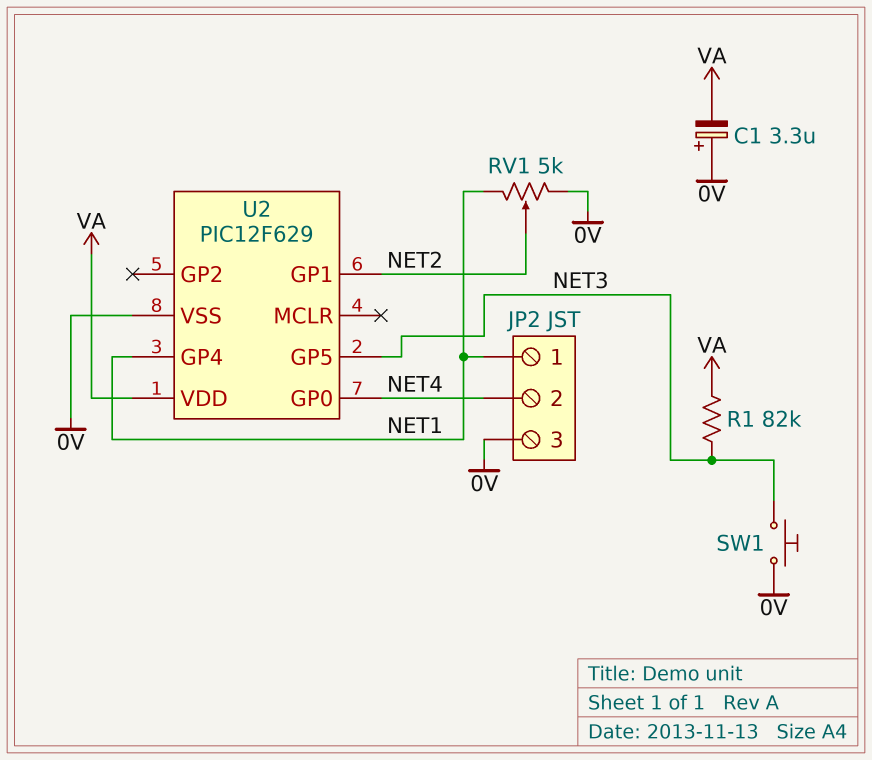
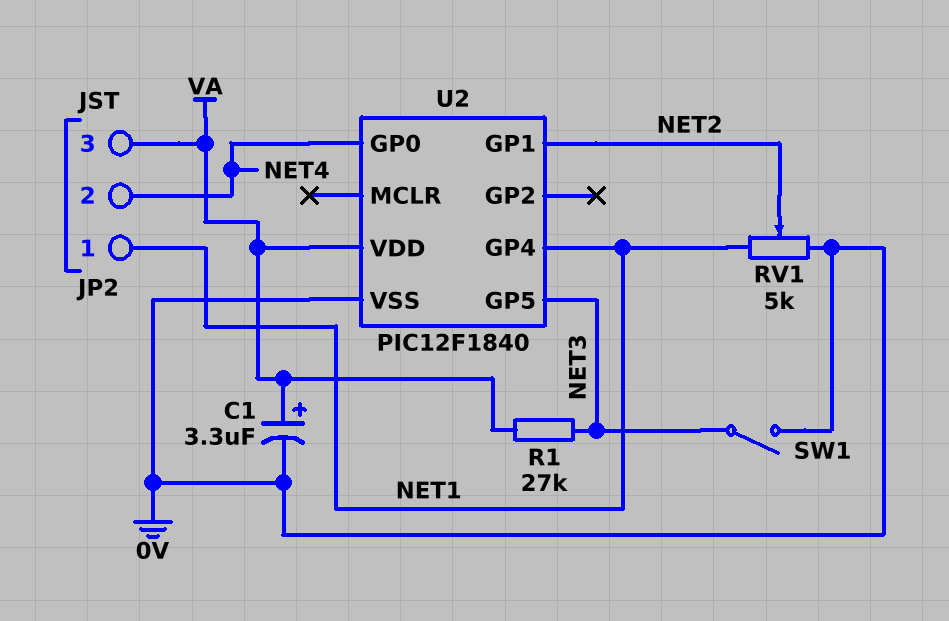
C1: 3.3uF (plus 0V, minus VA) -> 3.3uF (plus VA, minus 0V)
JP2 pin 3: 0V -> VA
R1: 82k (NET3, VA) -> 27k (NET3, VA)
SW1: button (0V, NET3) -> switch (0V, NET3)
U2: PIC12F629 -> PIC12F1840

